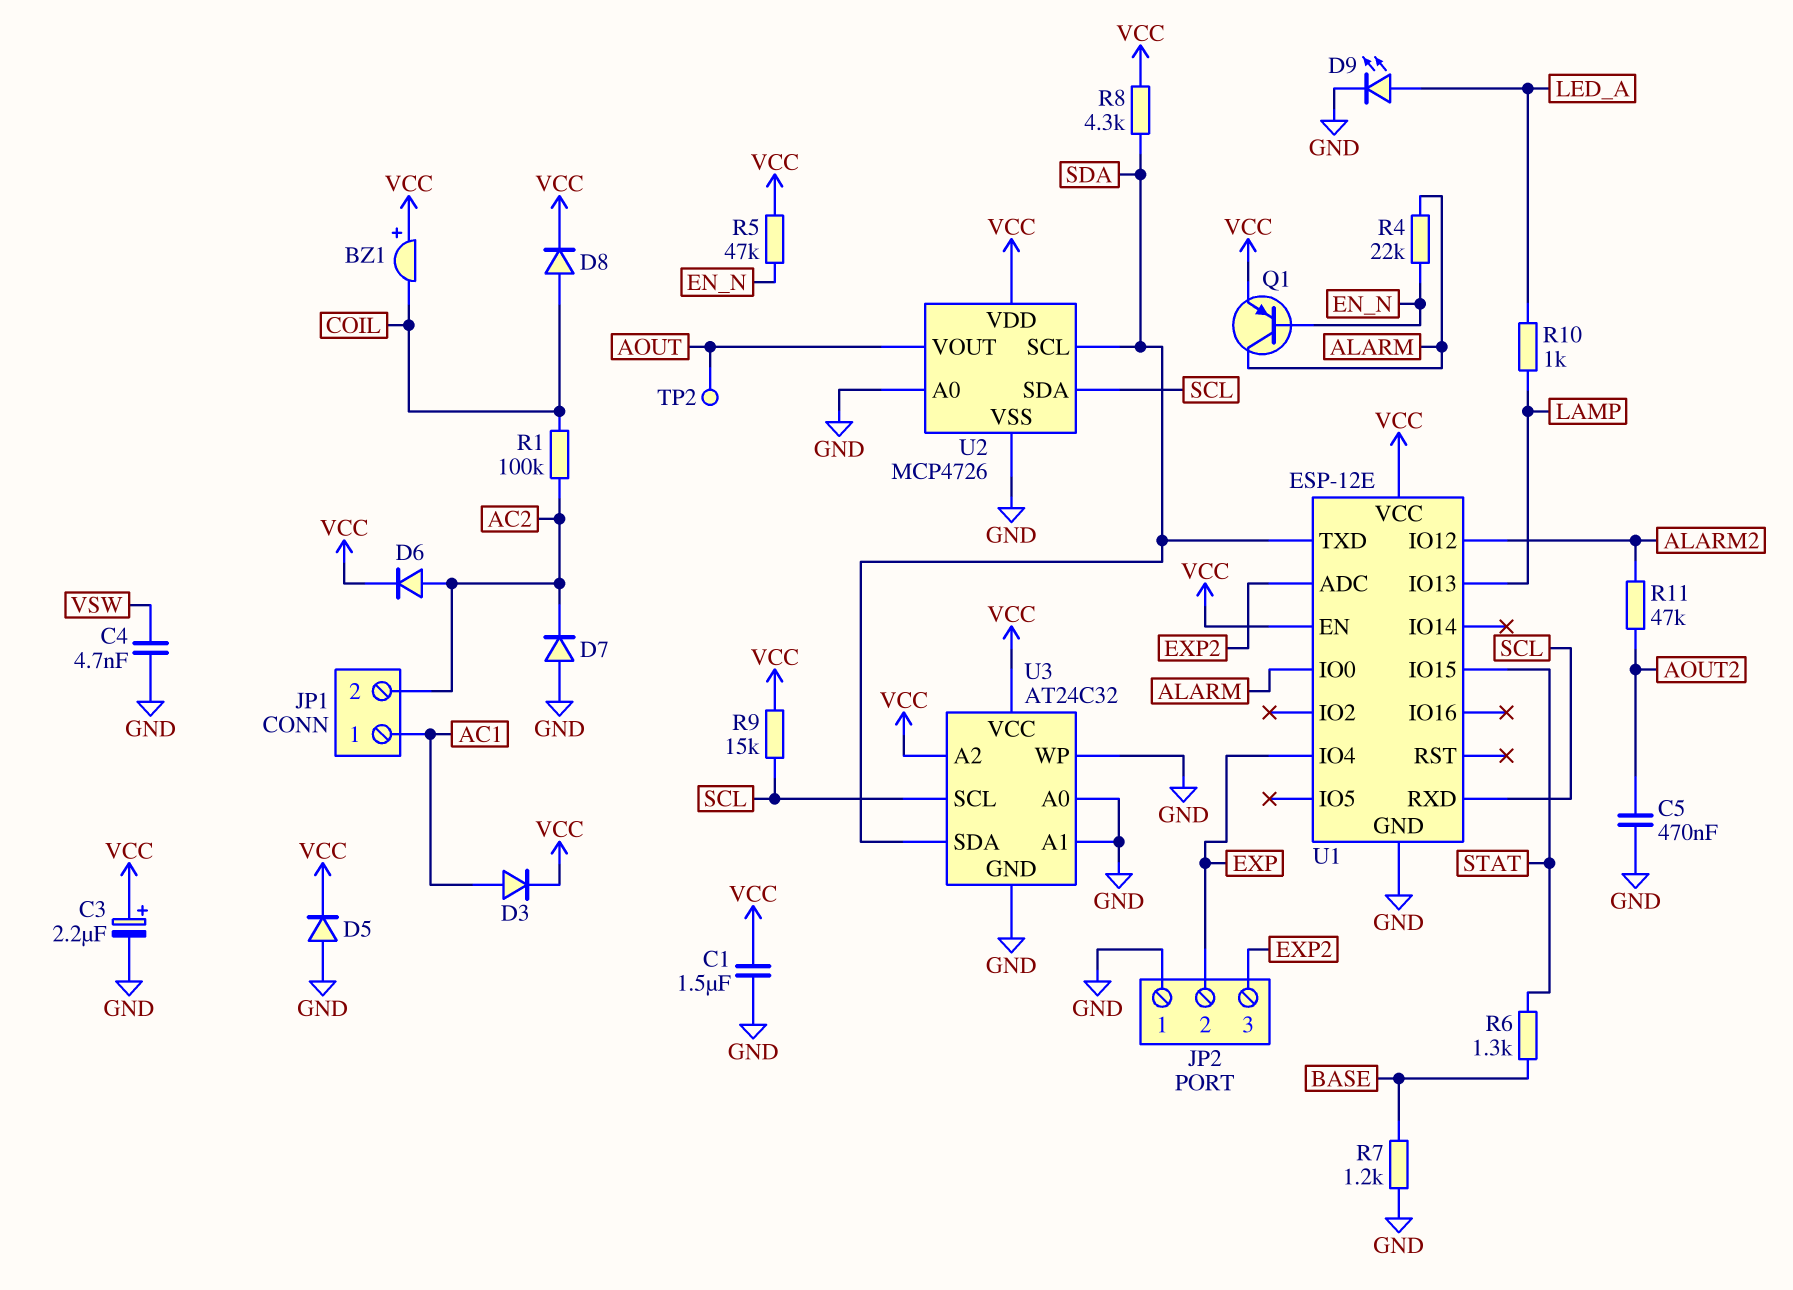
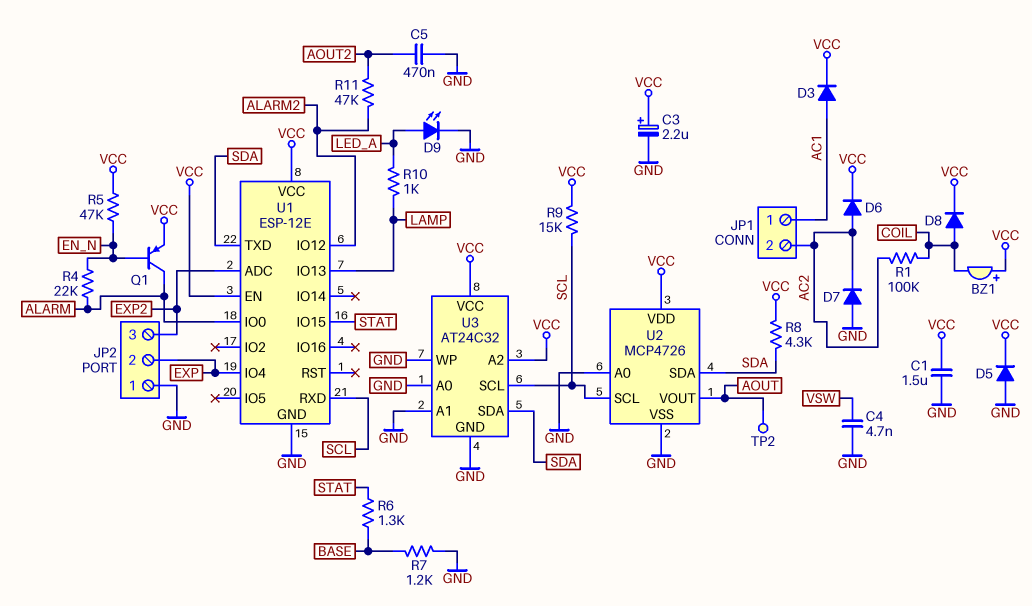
U2 pin SCL: SDA -> SCL
U2 pin SDA: SCL -> SDA

